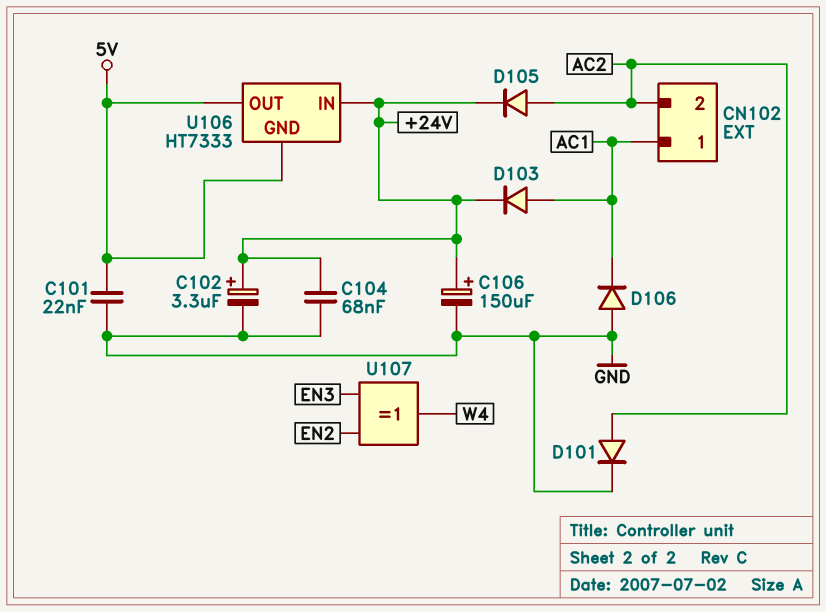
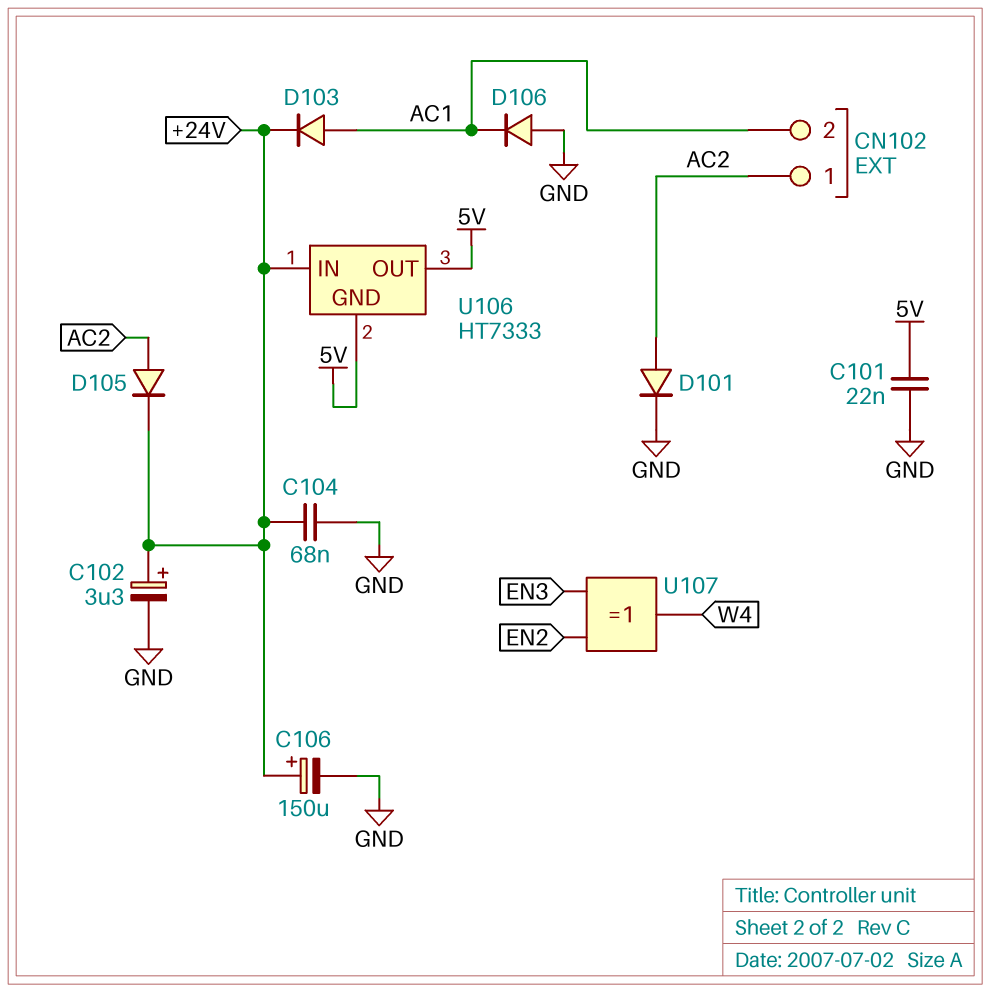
CN102 pin 1: AC1 -> AC2
CN102 pin 2: AC2 -> AC1

